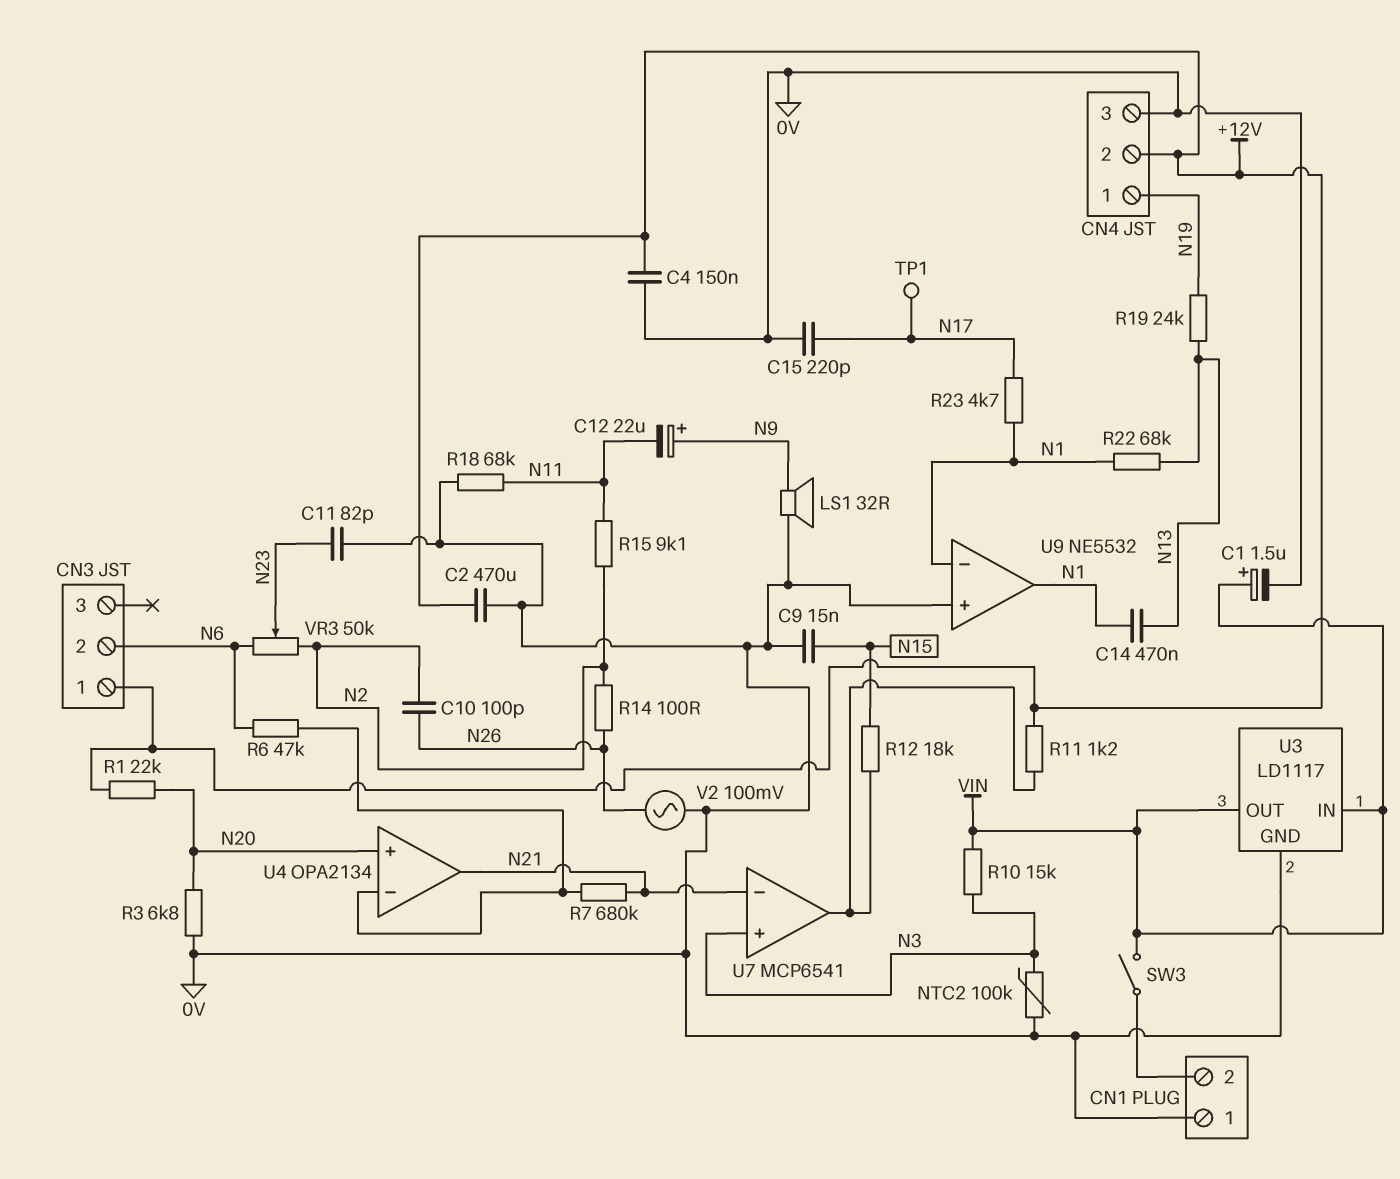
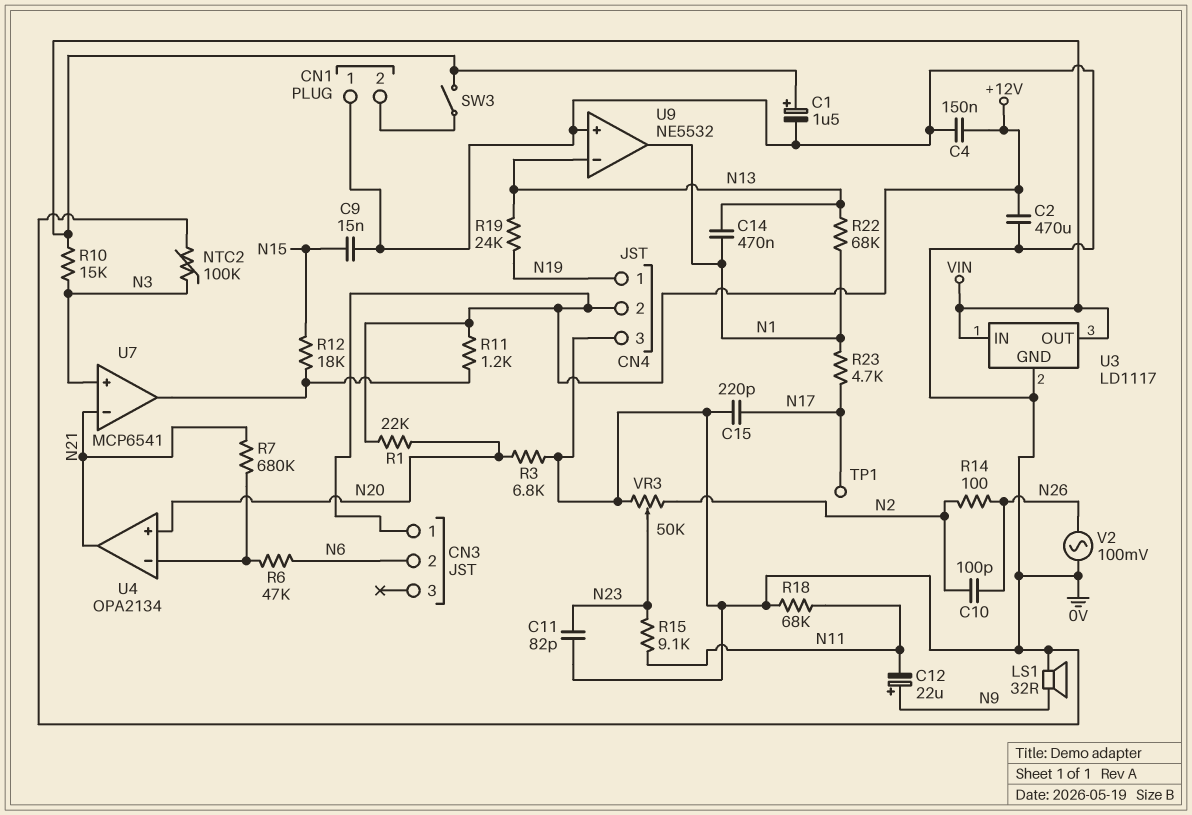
R15: 9.1k (N2, N11) -> 9.1k (N11, N23)
U9 pin in-: N1 -> N13
VR3: 50k (N2, N6, wiper N23) -> 50k (0V, N2, wiper N23)

